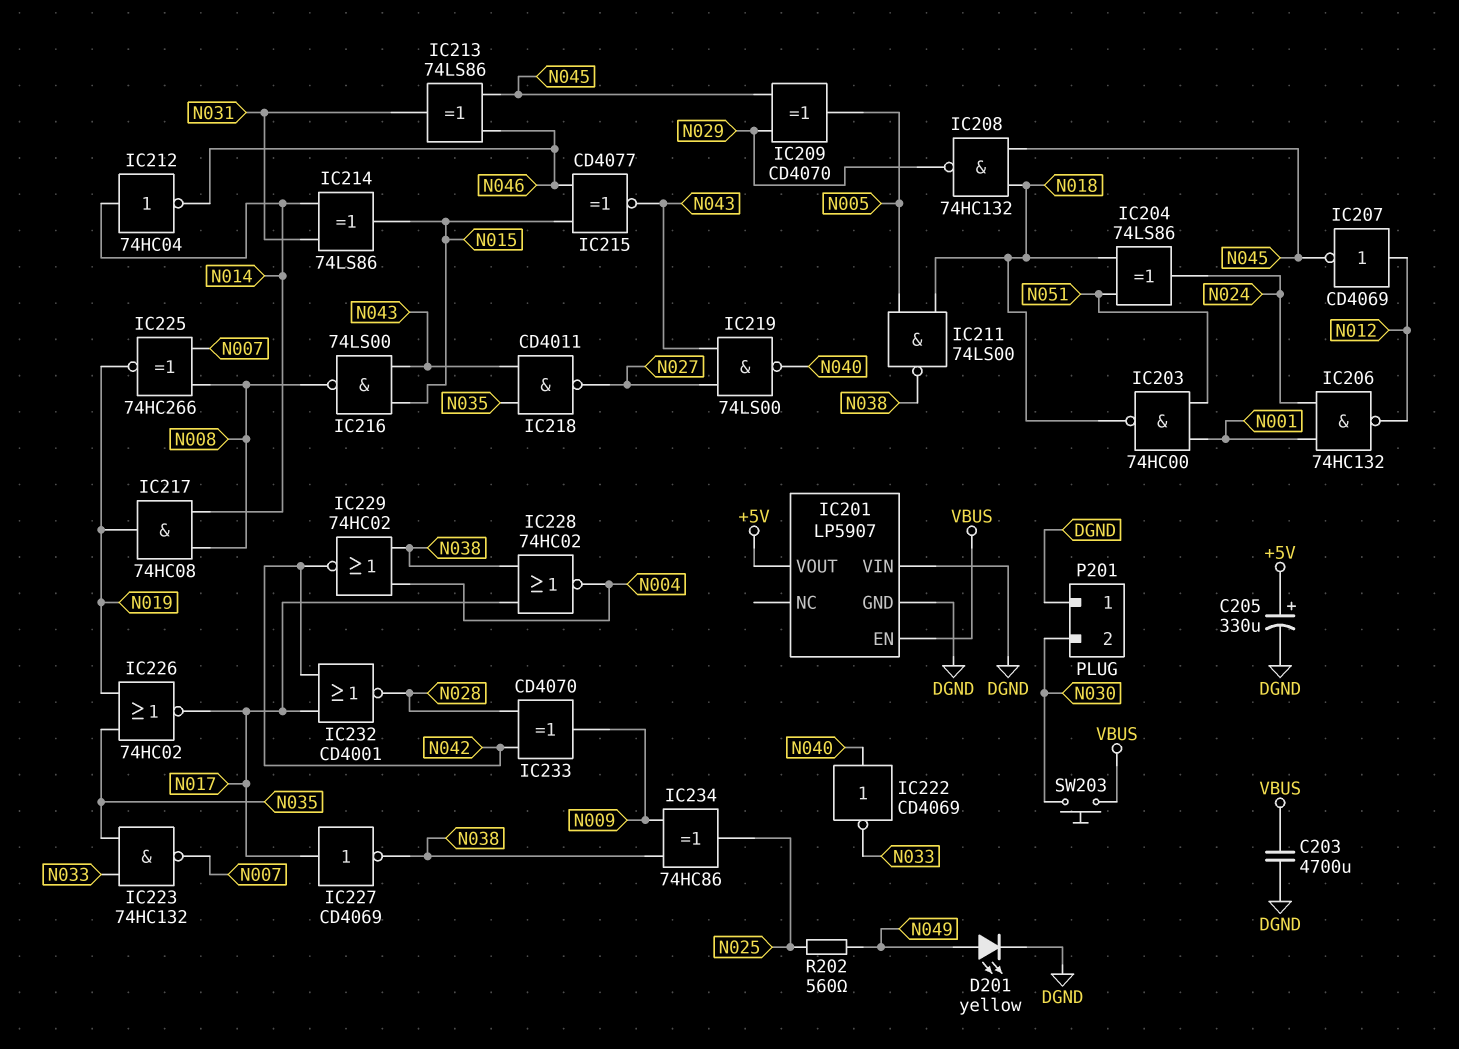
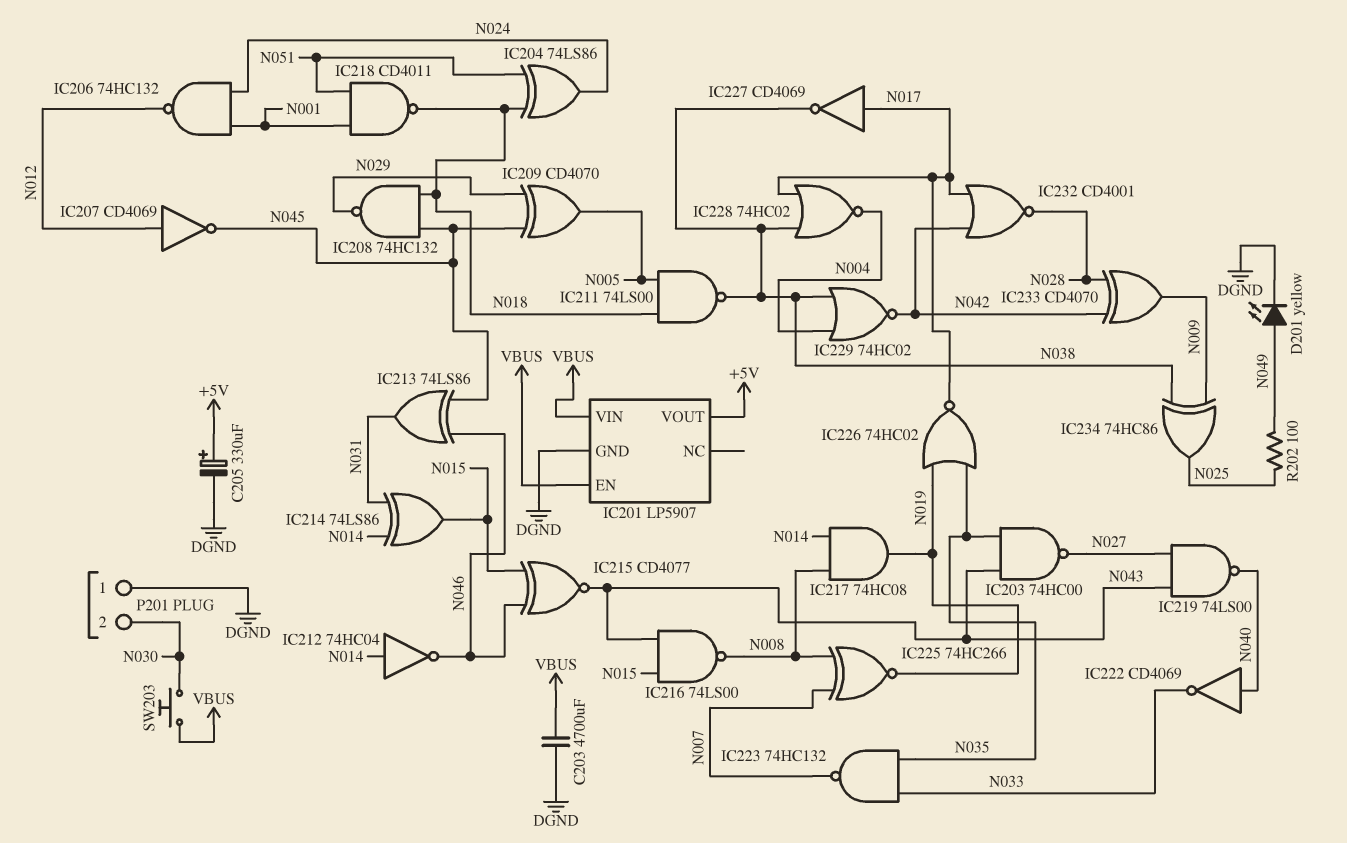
IC201 pin VIN: DGND -> VBUS
IC203: NAND 74HC00 (in N001, in N051, out N018) -> NAND 74HC00 (in N035, in N043, out N027)
IC218: NAND CD4011 (in N035, in N043, out N027) -> NAND CD4011 (in N001, in N051, out N018)
R202: 560 (N025, N049) -> 100 (N025, N049)

